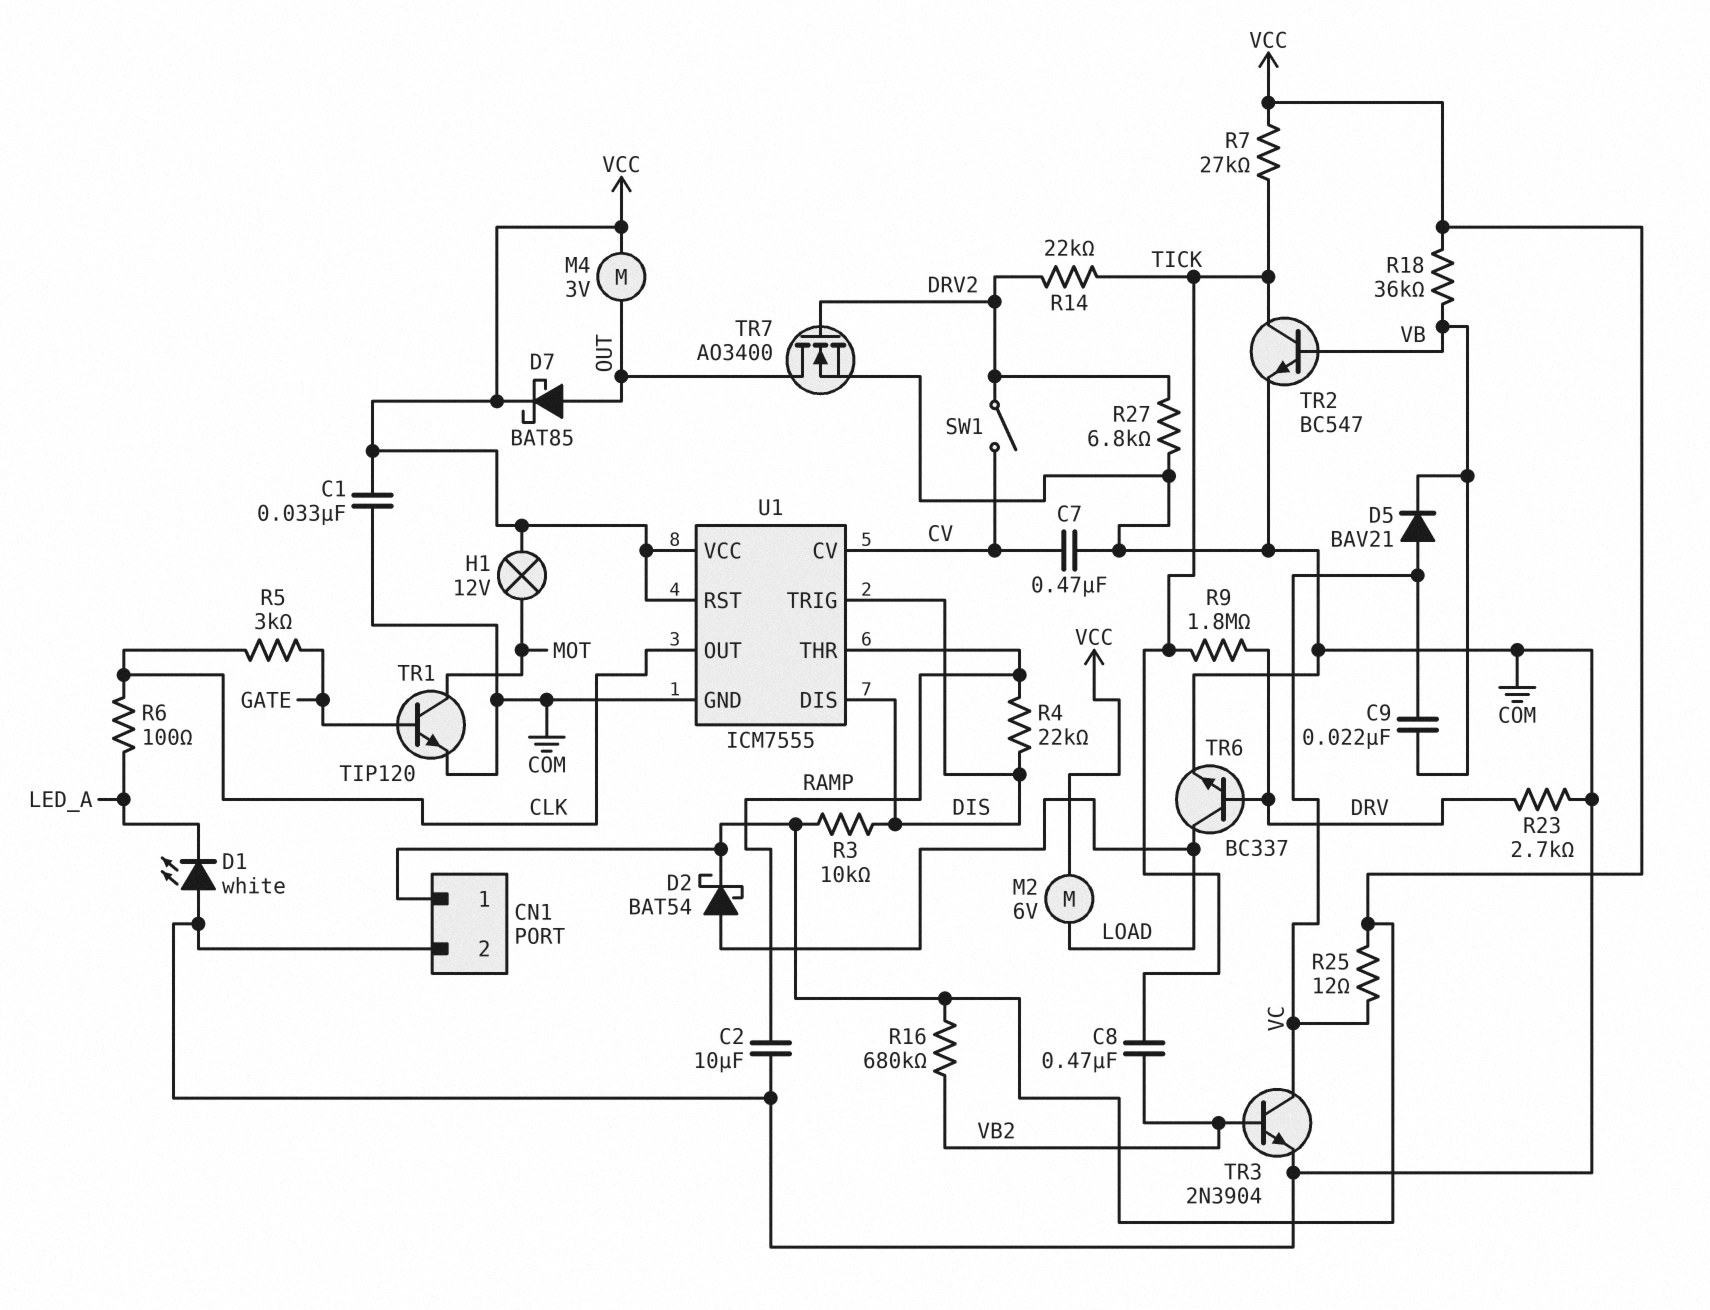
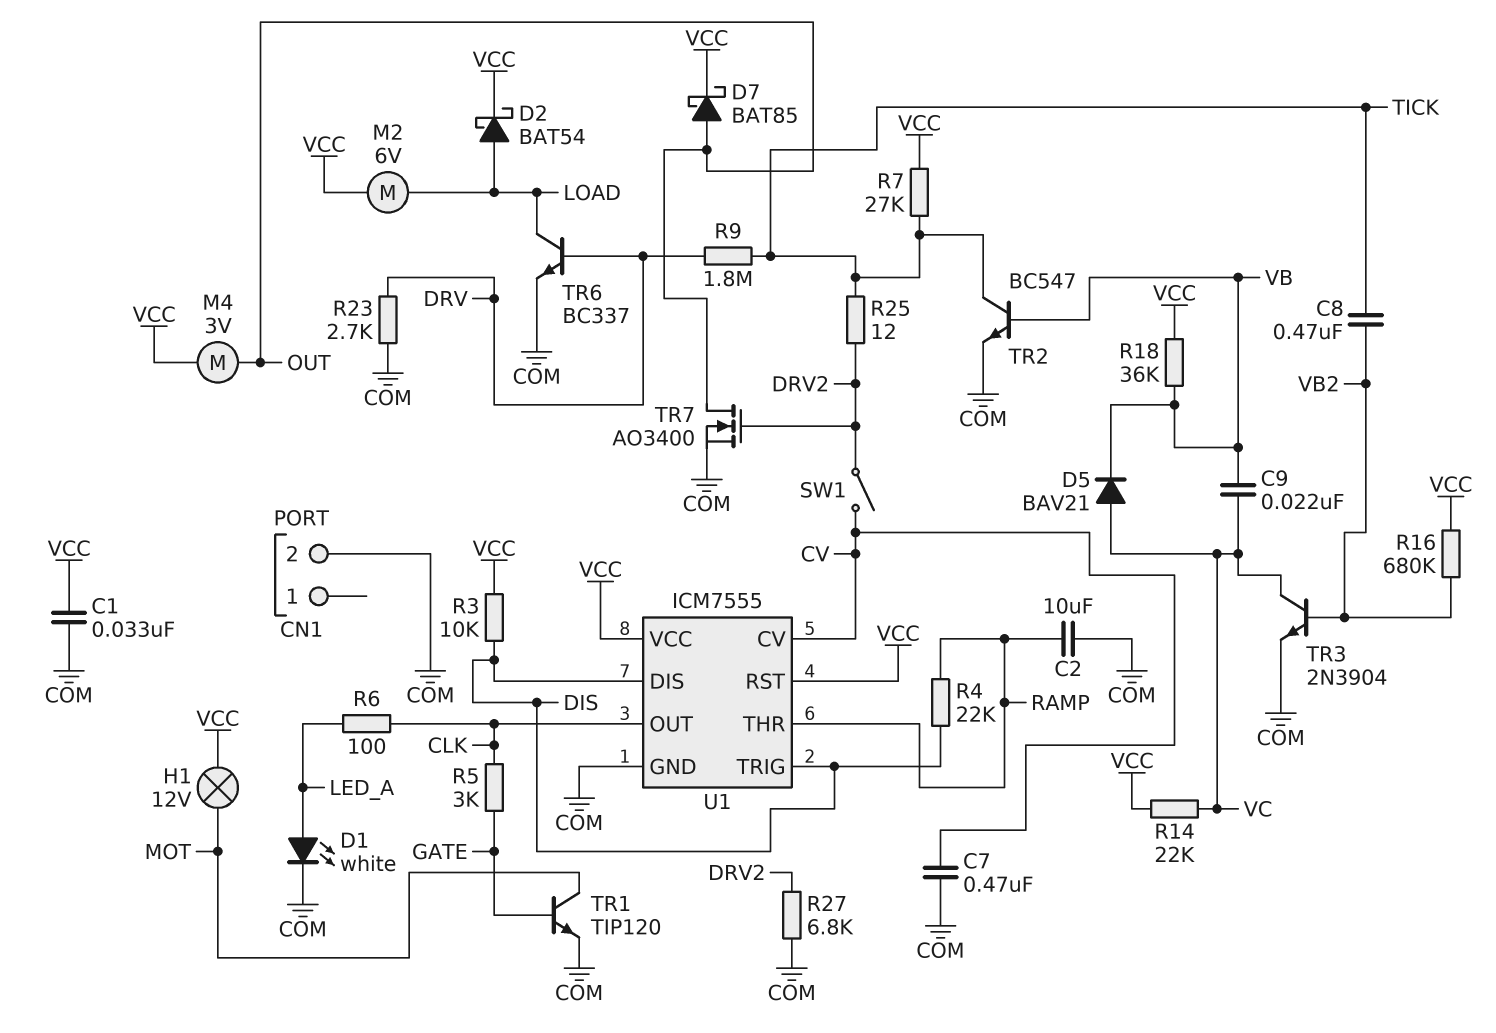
CN1 pin 1: VCC -> none
D1: LED white (A COM, K LED_A) -> LED white (A LED_A, K COM)
R14: 22k (DRV2, TICK) -> 22k (VC, VCC)
R25: 12 (VC, VCC) -> 12 (DRV2, TICK)

